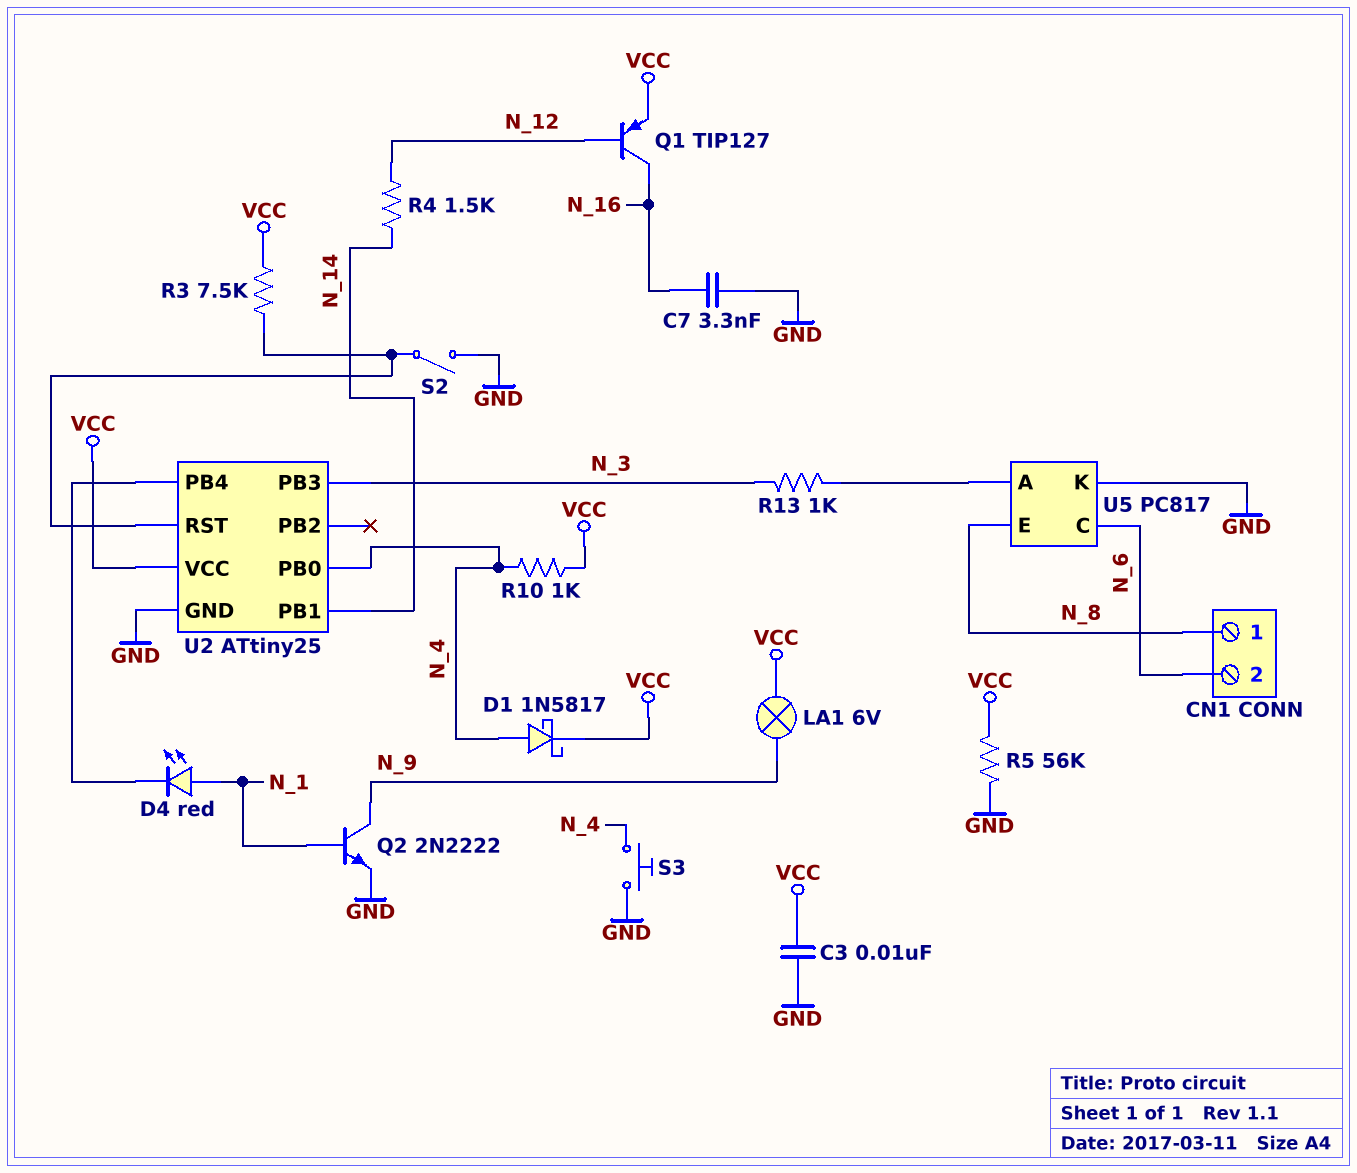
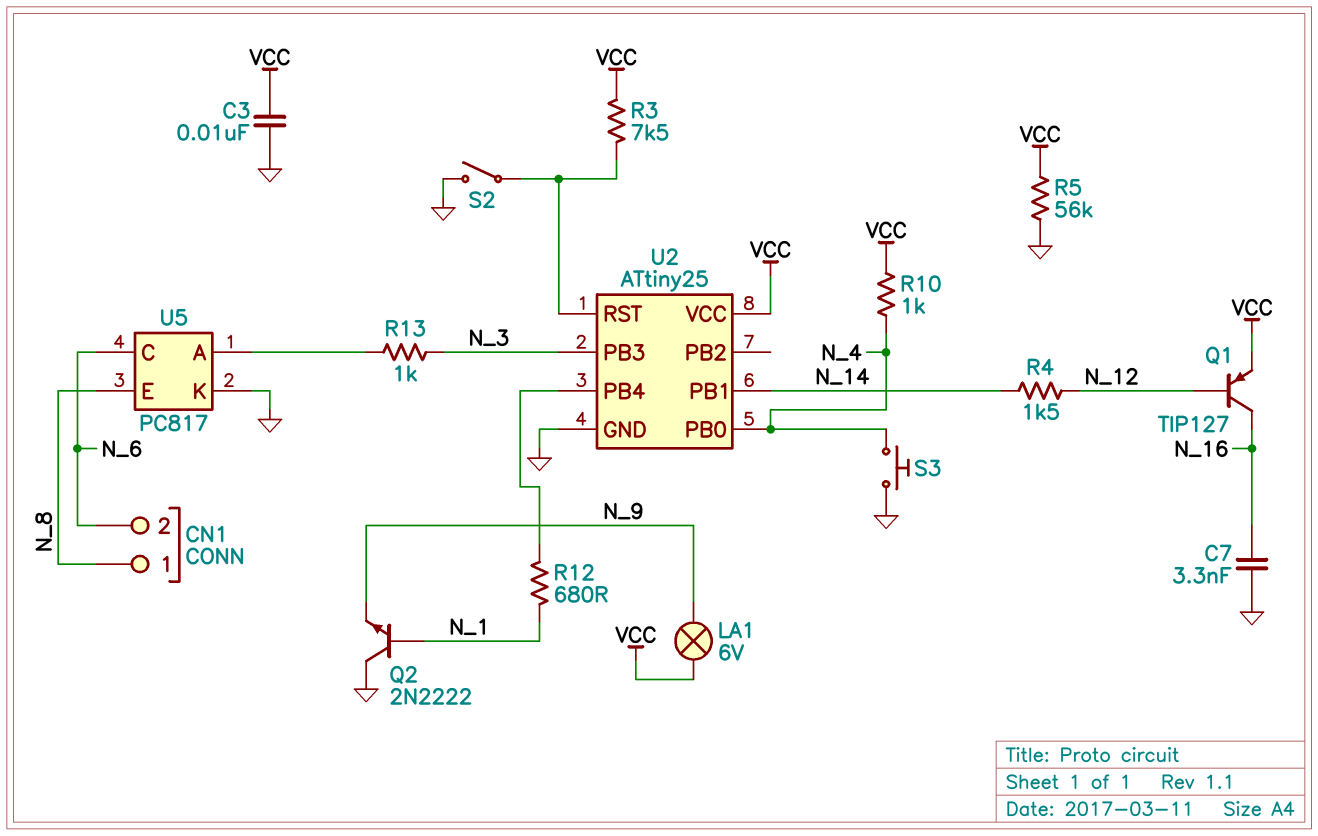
D1: schottky 1N5817 (A N_4, K VCC) -> none
D4: LED red (A N_1, K U2/PB4) -> none
Q2: NPN 2N2222 (B N_1, C N_9, E GND) -> NPN 2N2222 (B N_1, C GND, E N_9)
R12: none -> 680 (N_1, U2/PB4)

